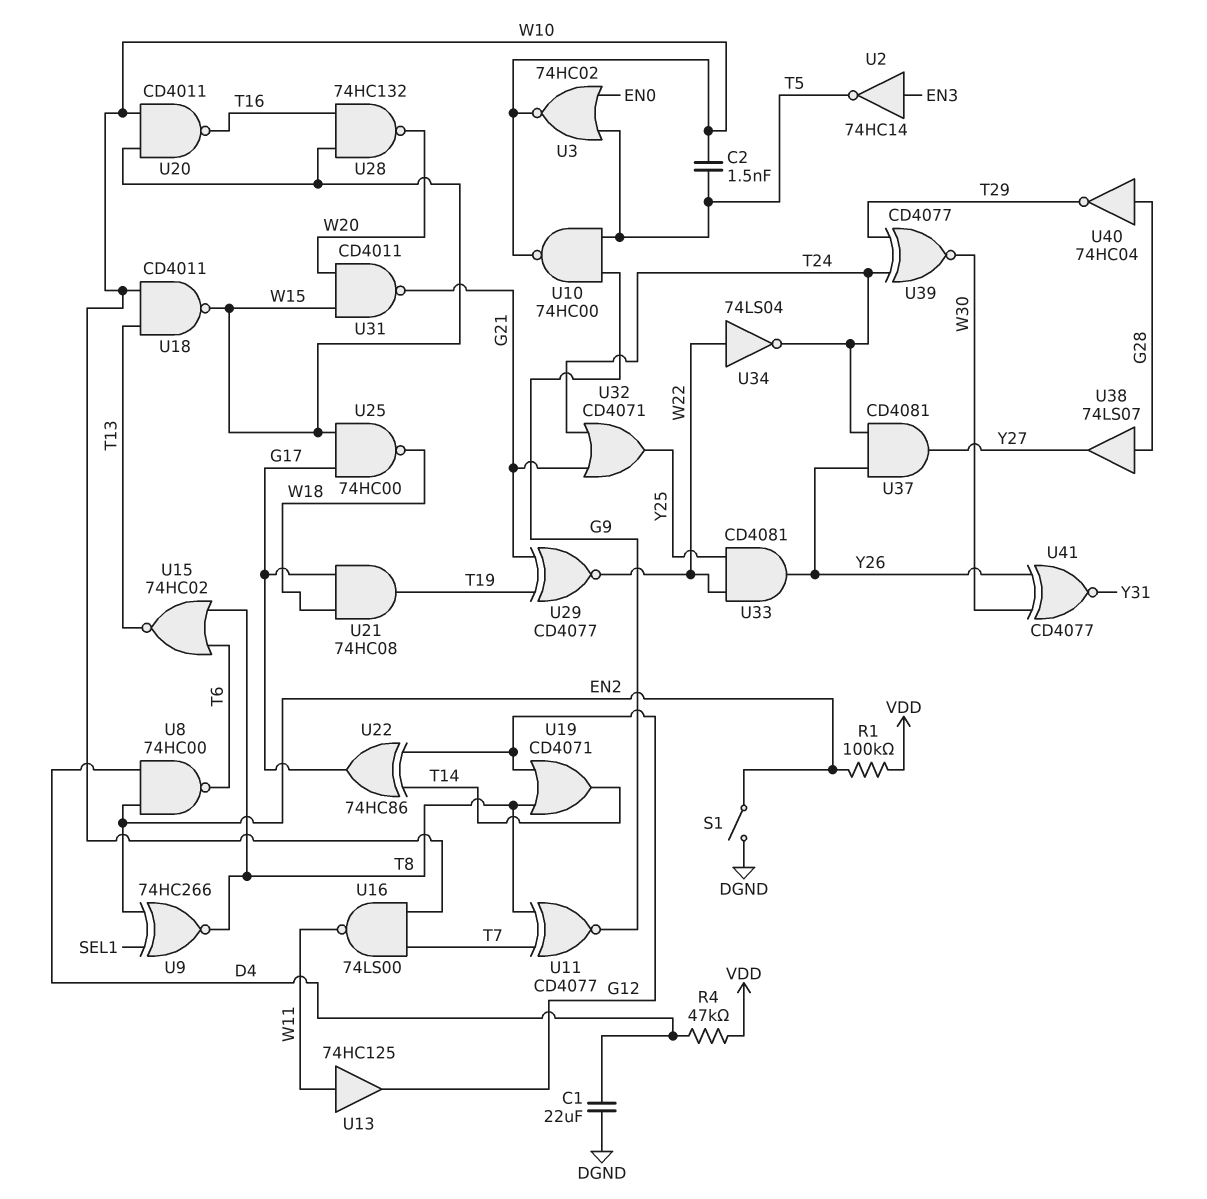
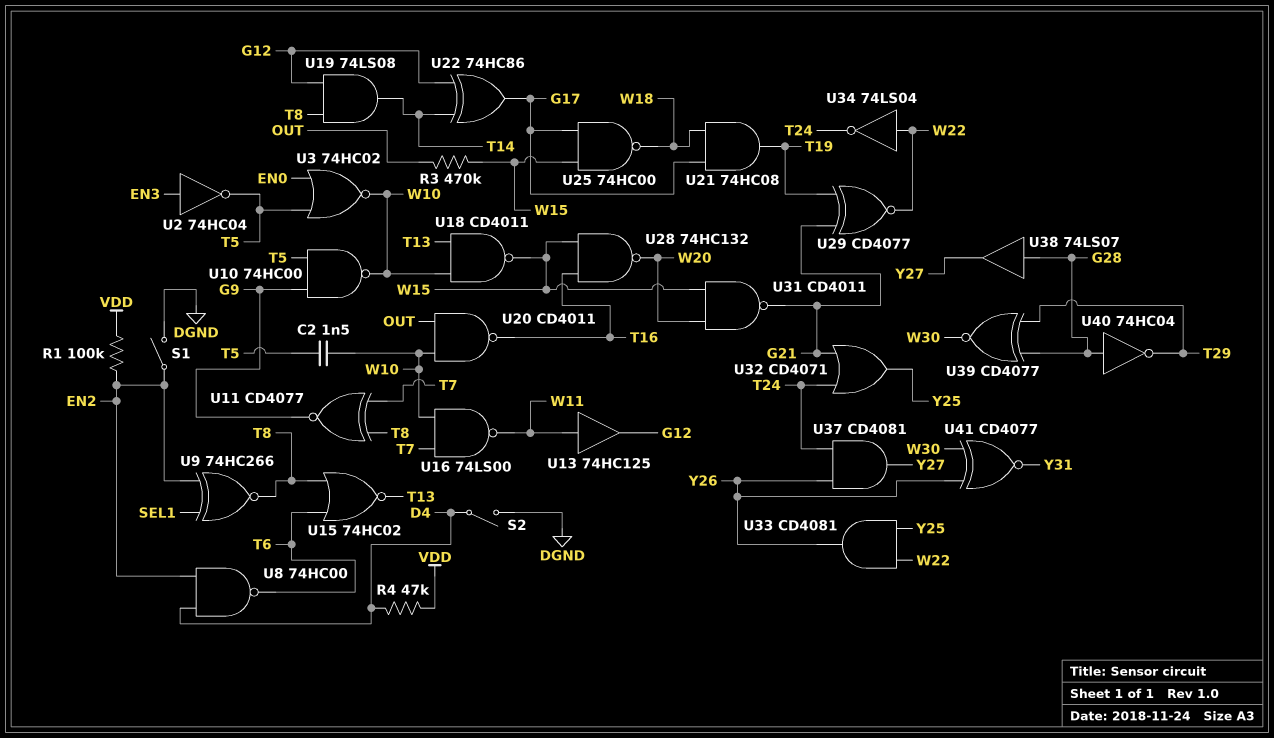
C1: 22uF (D4, DGND) -> none
R3: none -> 470k (OUT, W15)
S2: none -> switch (D4, DGND)
U2: NOT 74HC14 (in EN3, out T5) -> NOT 74HC04 (in EN3, out T5)
U19: OR CD4071 (in G12, in T8, out T14) -> AND 74LS08 (in G12, in T8, out T14)
U20: NAND CD4011 (in W10, in W15, out T16) -> NAND CD4011 (in OUT, in W10, out T16)
U39: XNOR CD4077 (in T24, in T29, out W30) -> XNOR CD4077 (in G28, in T29, out W30)

